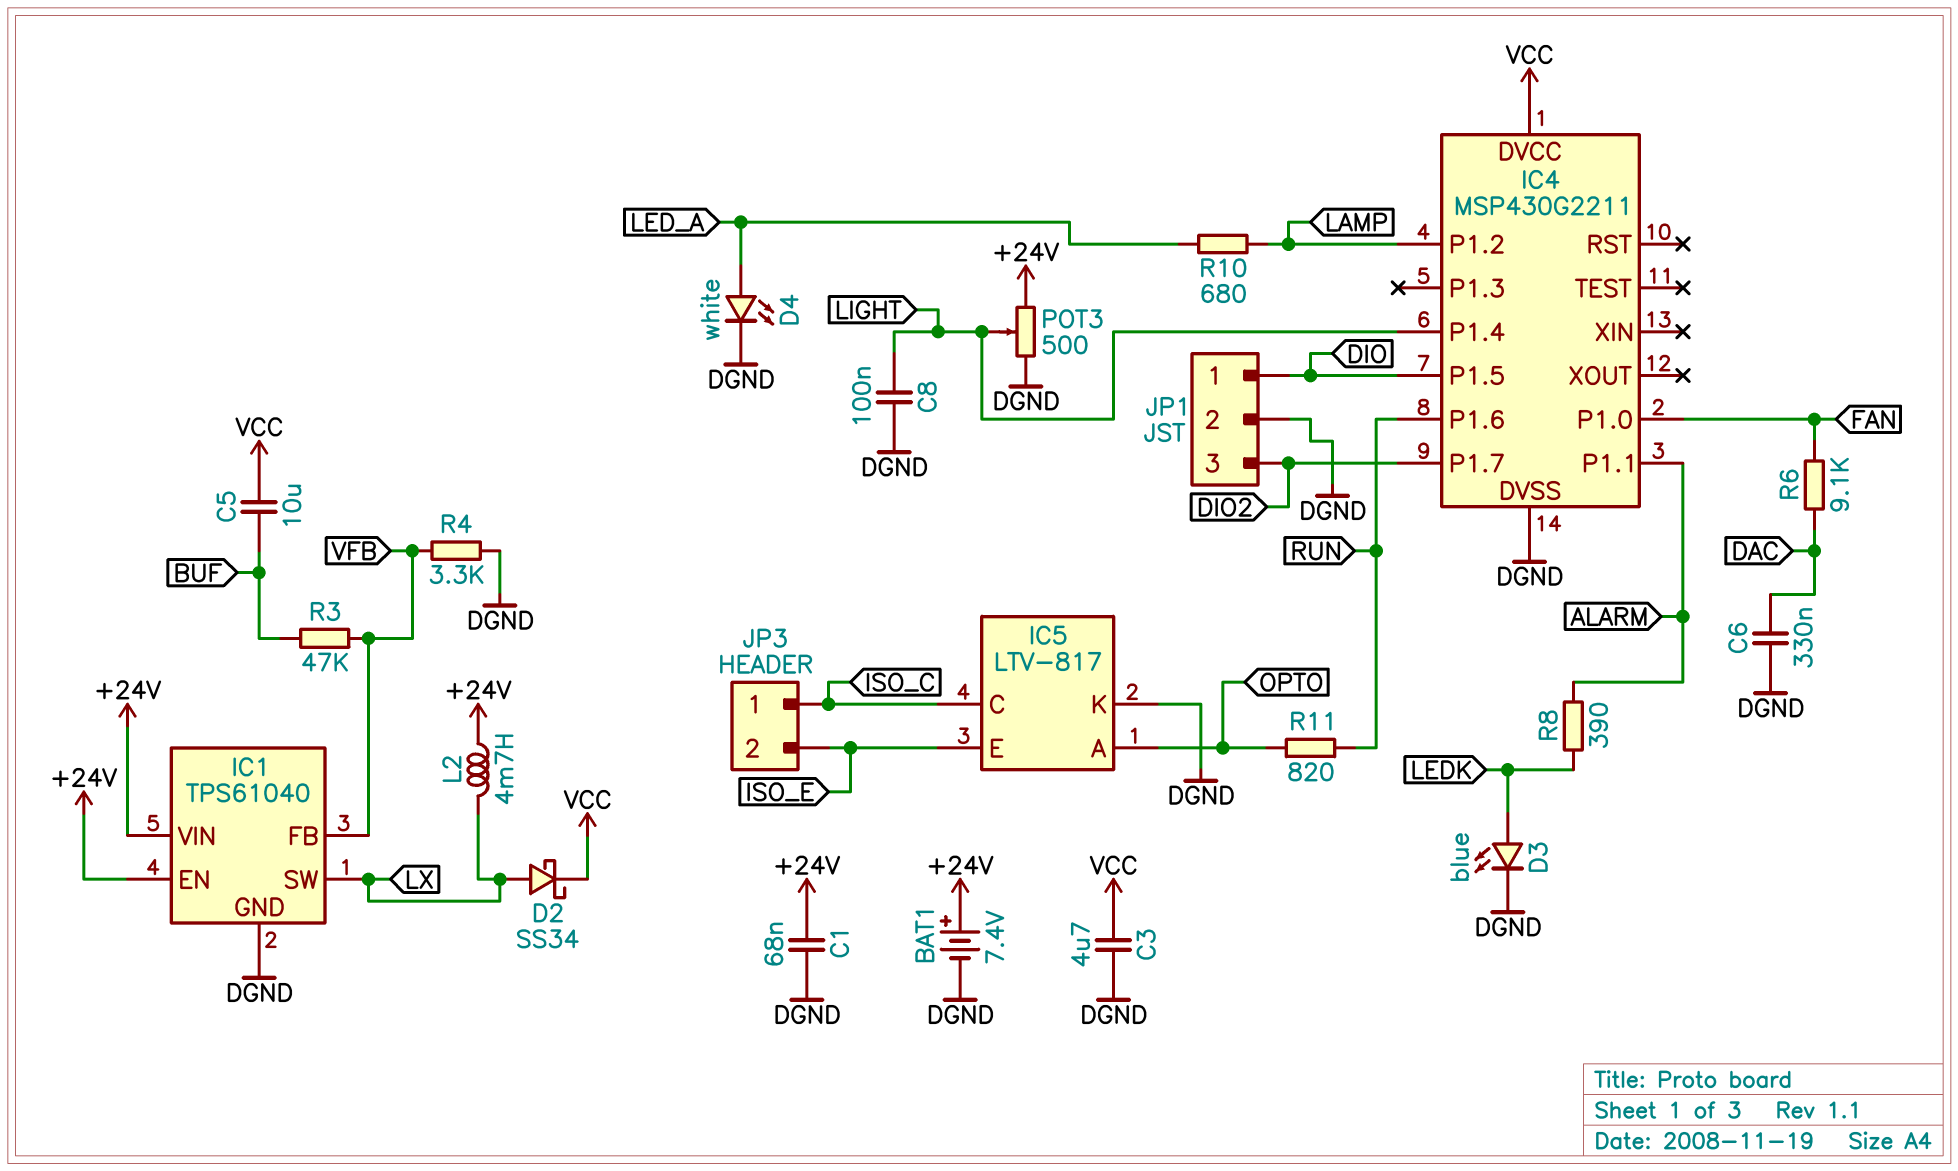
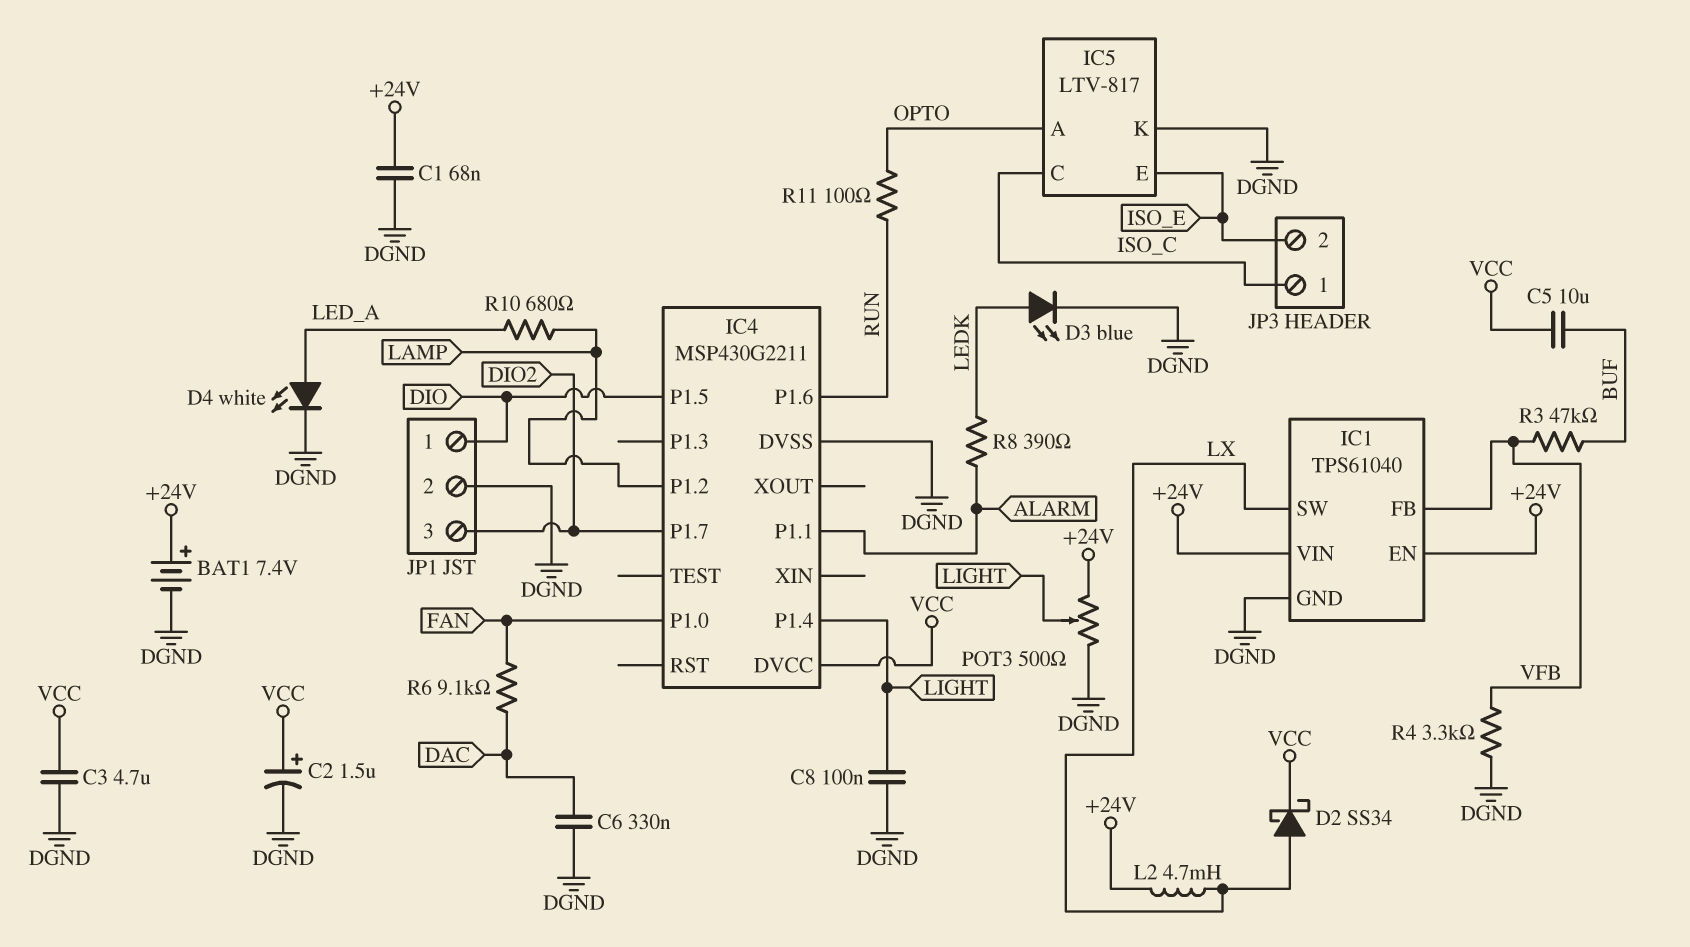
C2: none -> 1.5uF (plus VCC, minus DGND)
R11: 820 (OPTO, RUN) -> 100 (OPTO, RUN)

